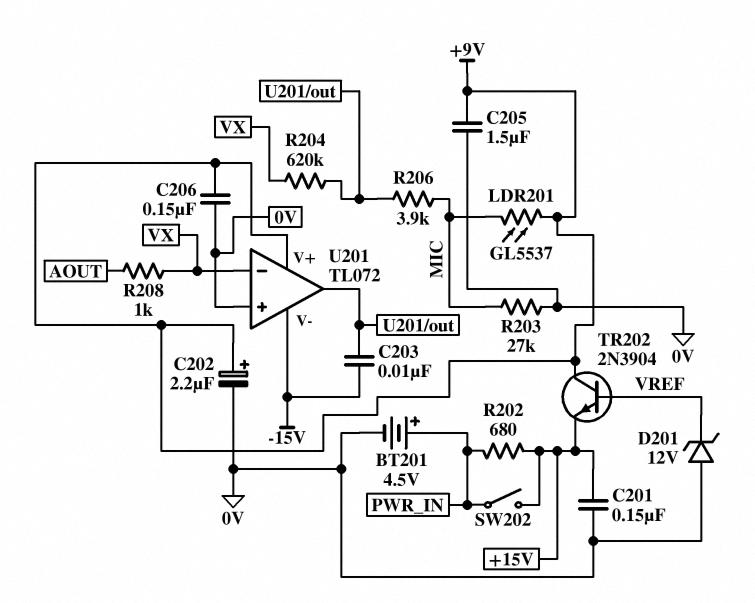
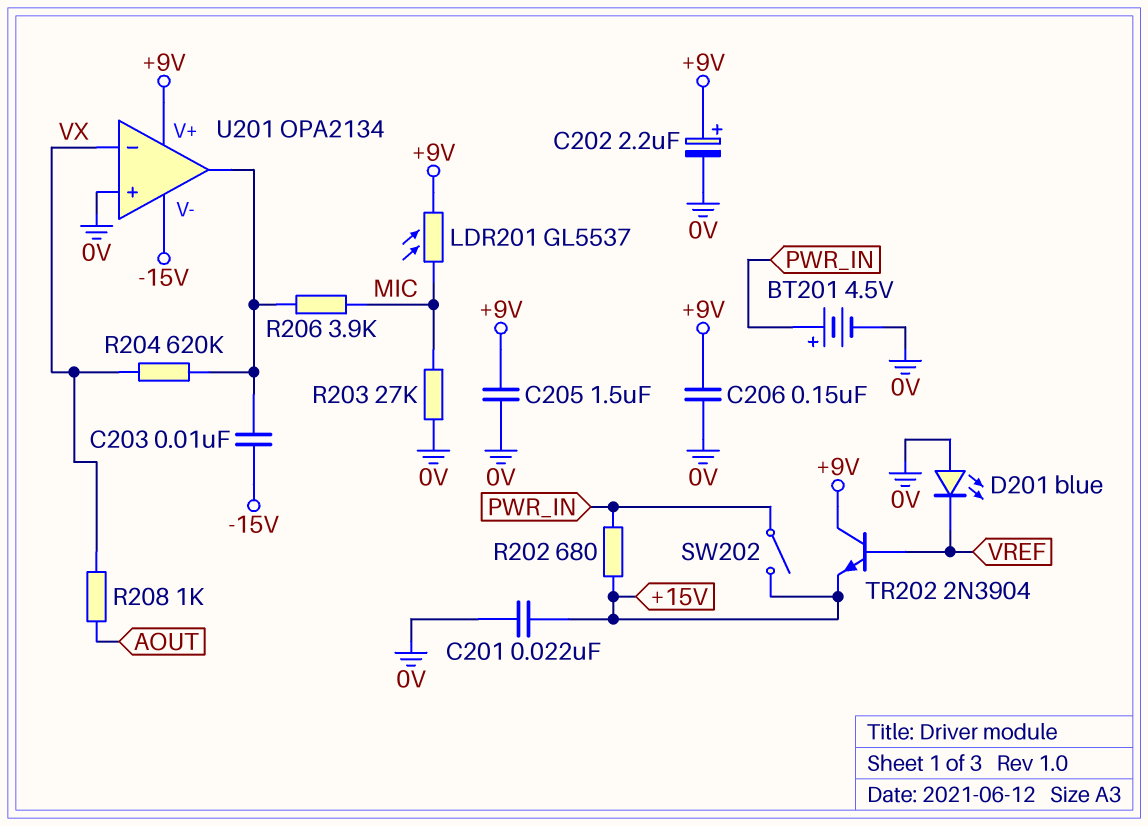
C201: 150nF (+15V, 0V) -> 22nF (+15V, 0V)
D201: zener 12V (A 0V, K VREF) -> LED blue (A 0V, K VREF)
U201: TL072 -> OPA2134

